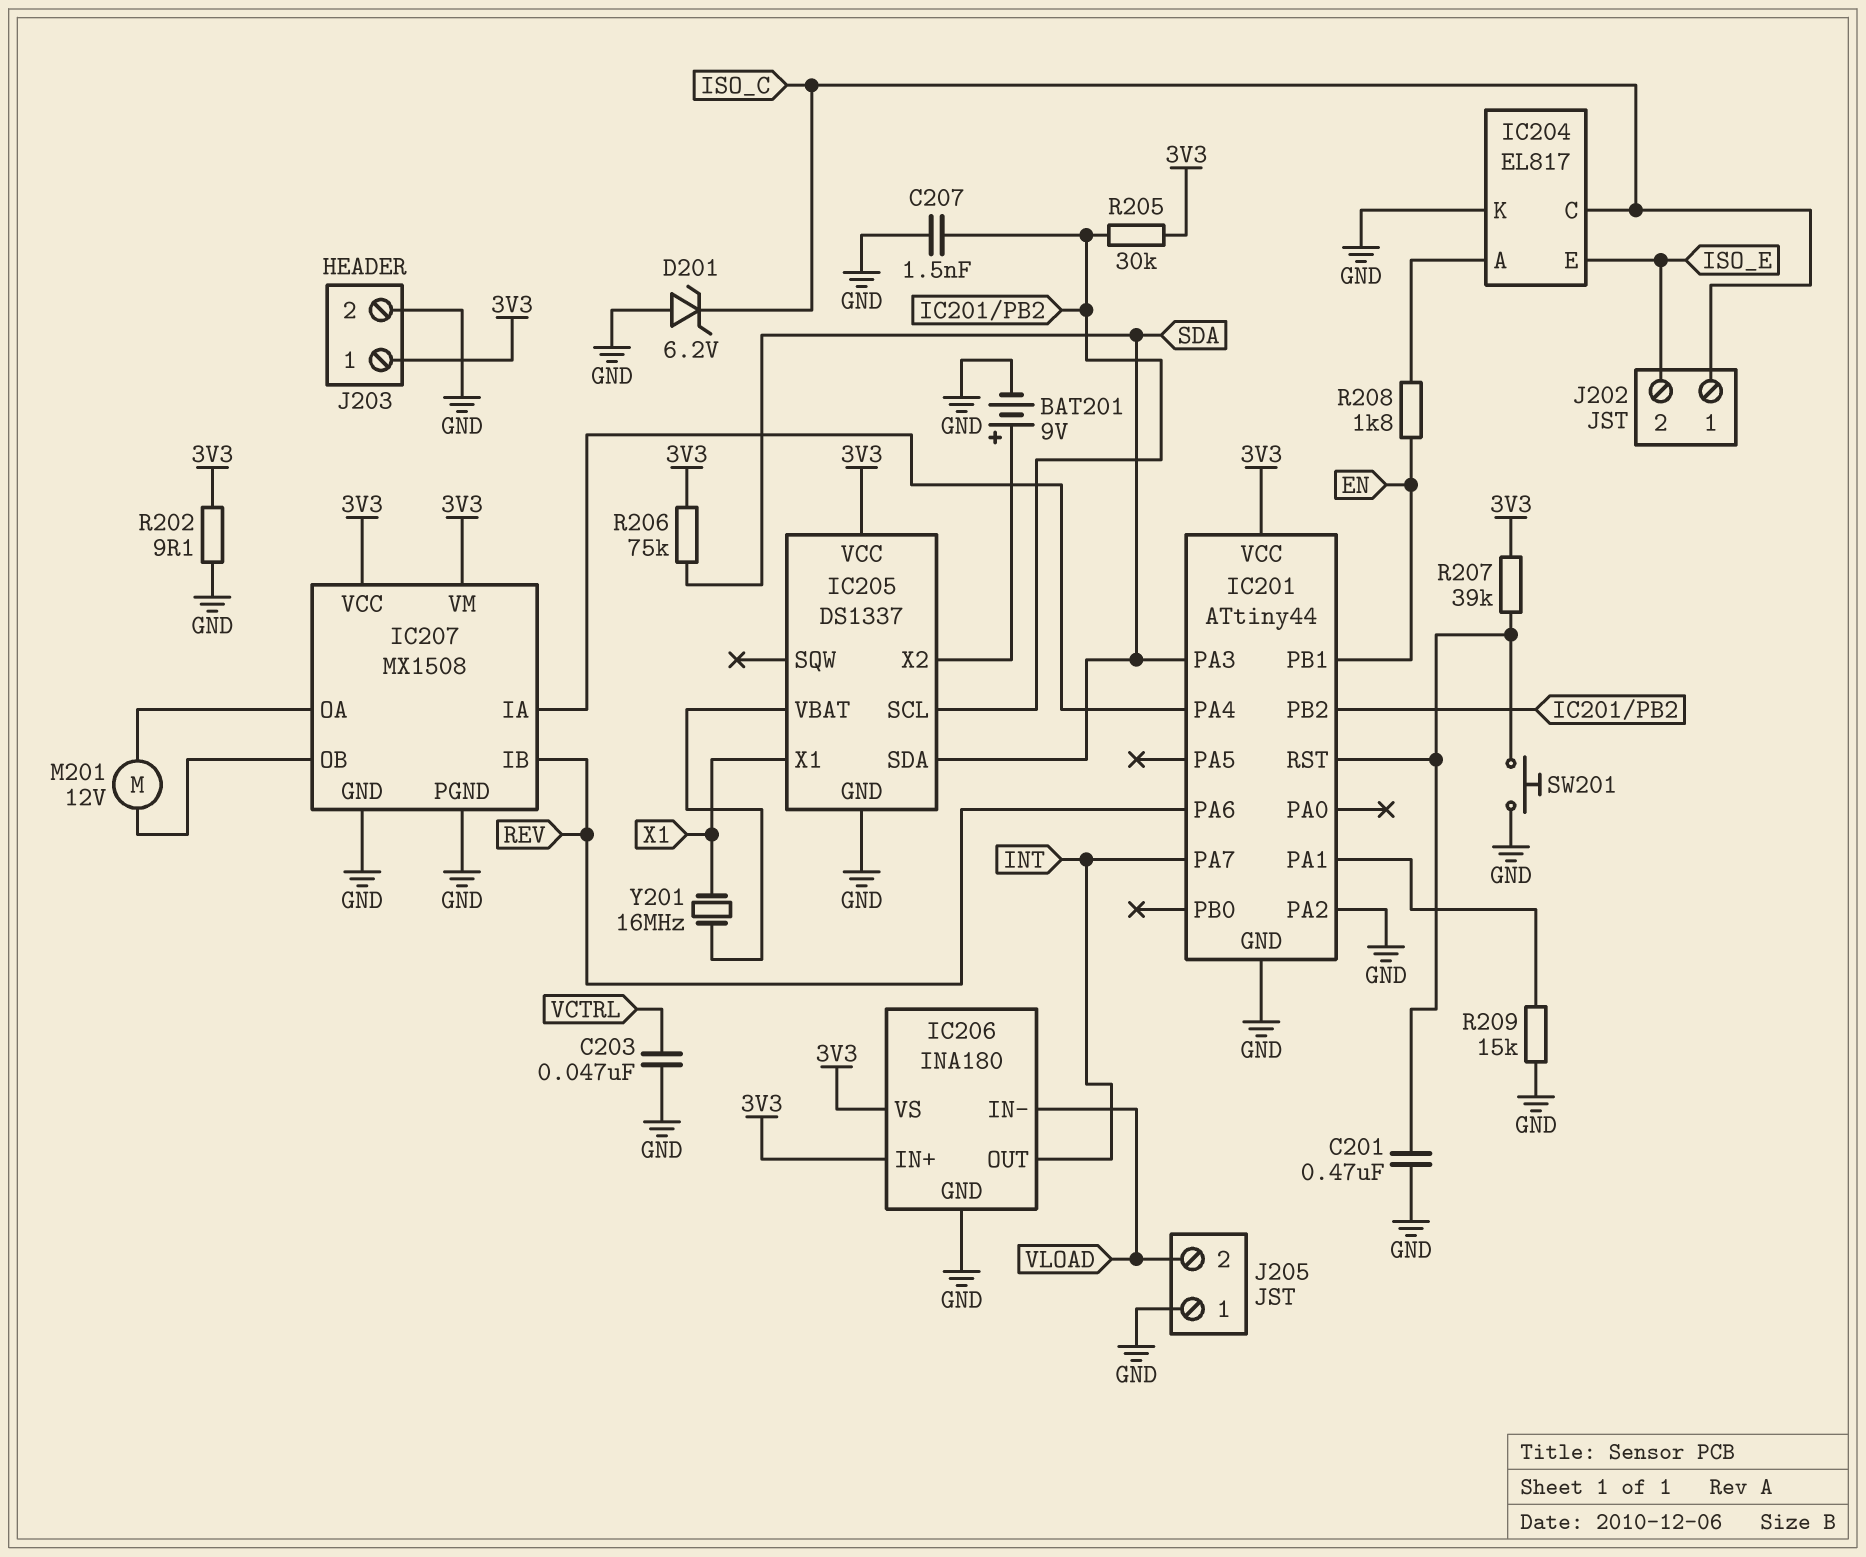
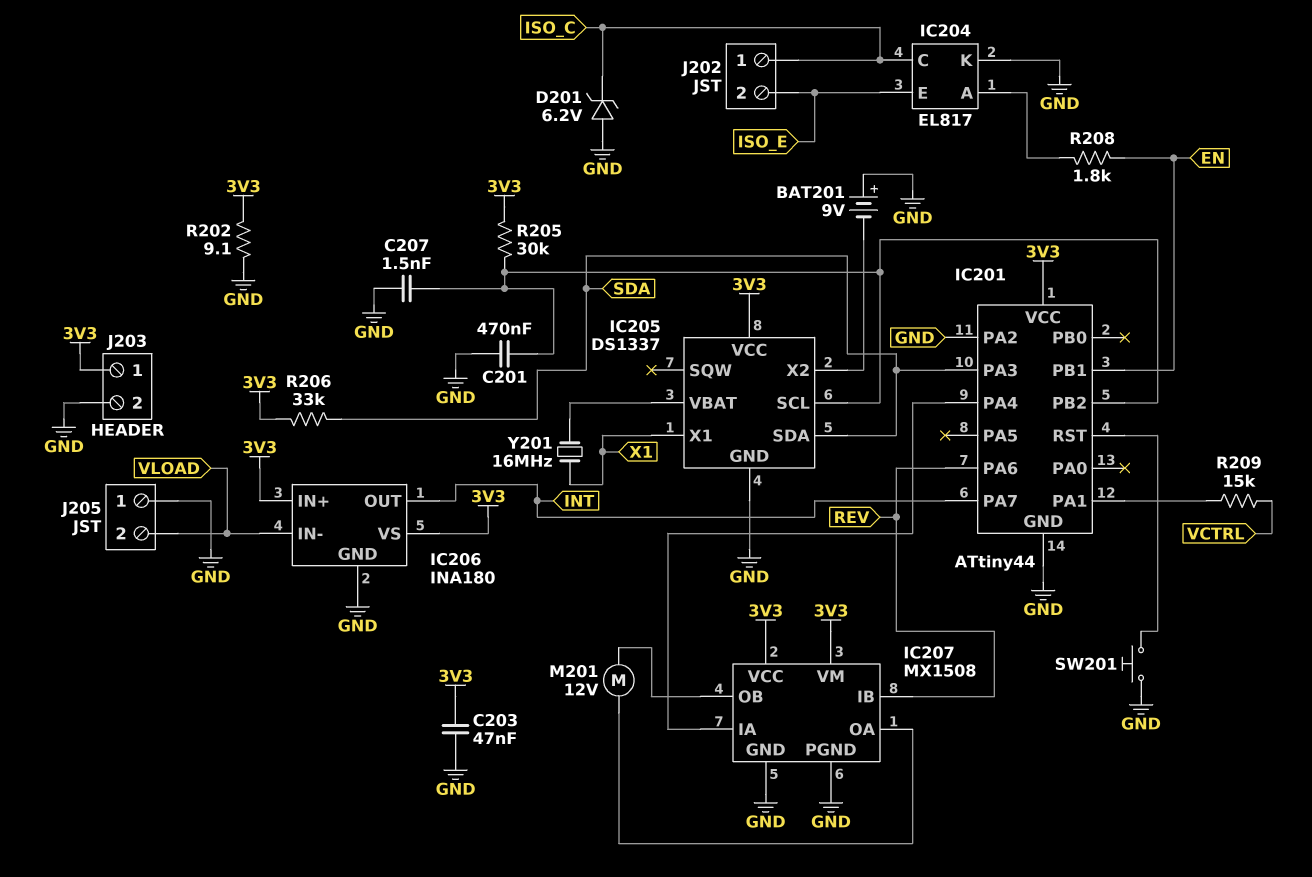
BAT201: 9V (plus IC205/X2, minus GND) -> 9V (plus GND, minus IC205/X2)
C201: 470nF (GND, IC201/RST) -> 470nF (GND, IC201/PB2)
C203: 47nF (GND, VCTRL) -> 47nF (3V3, GND)
R206: 75k (3V3, SDA) -> 33k (3V3, SDA)
R207: 39k (3V3, IC201/RST) -> none
R209: 15k (GND, IC201/PA1) -> 15k (IC201/PA1, VCTRL)

